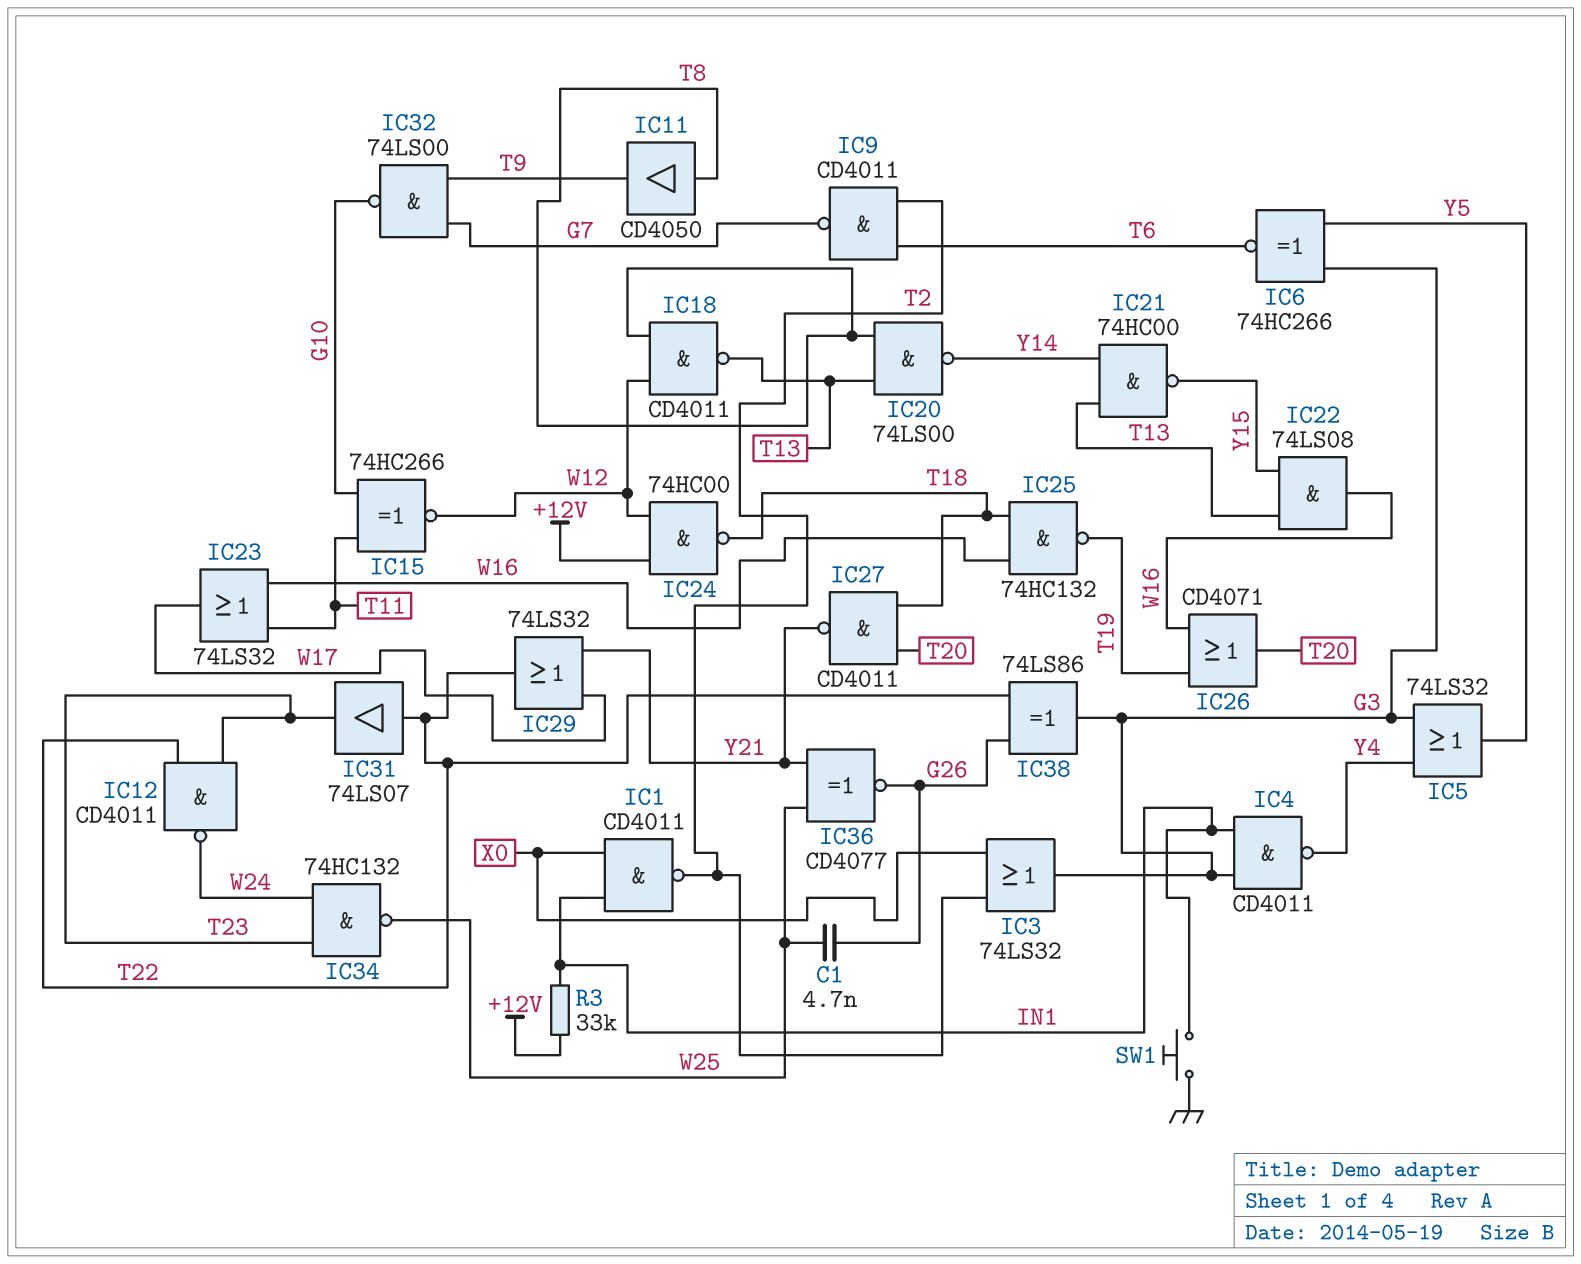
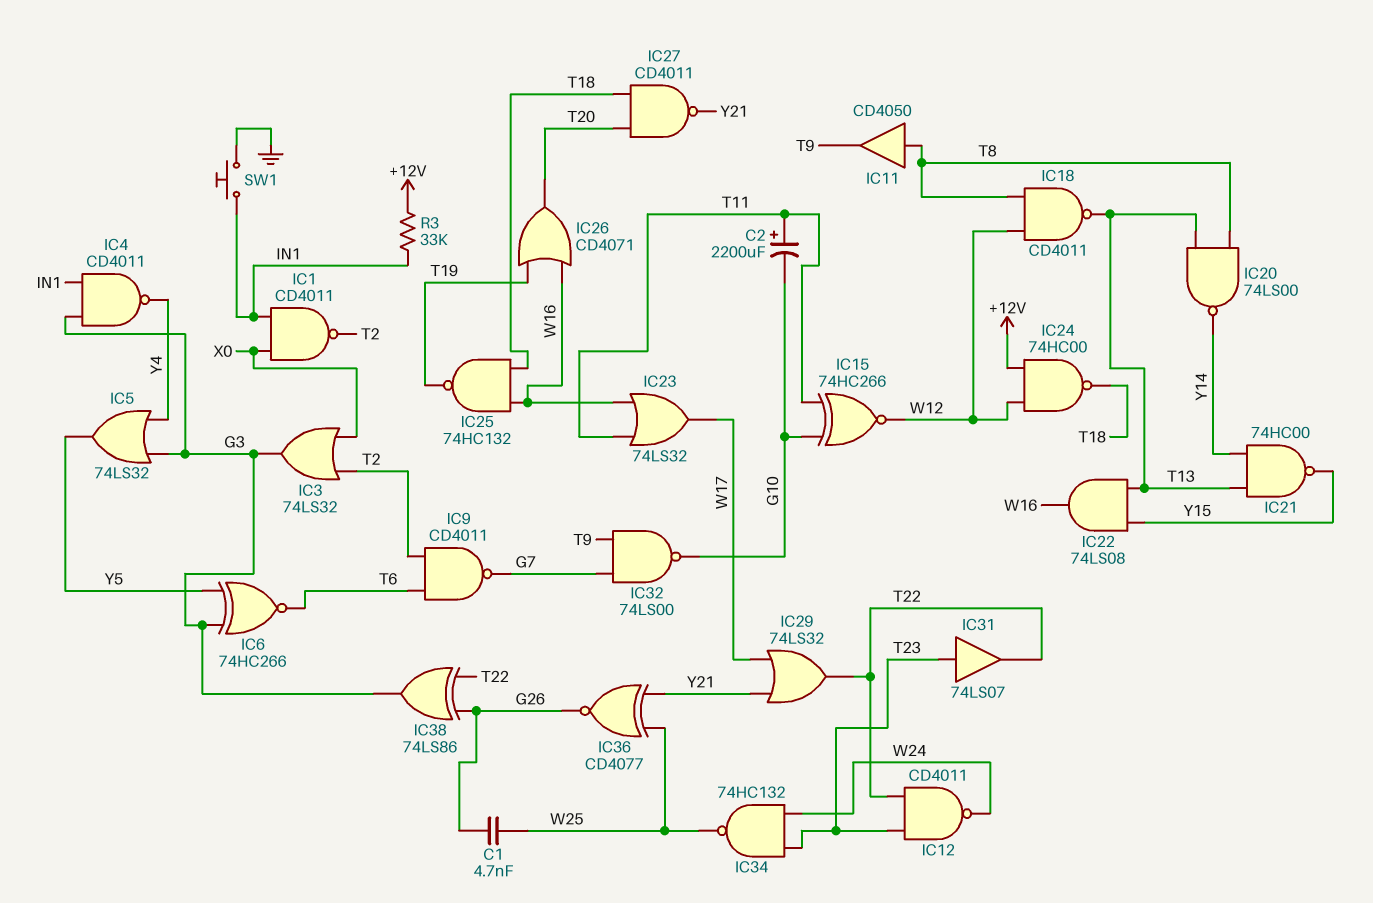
C2: none -> 2200uF (plus T11, minus G10)
IC31: buffer 74LS07 (in T22, out T23) -> buffer 74LS07 (in T23, out T22)

